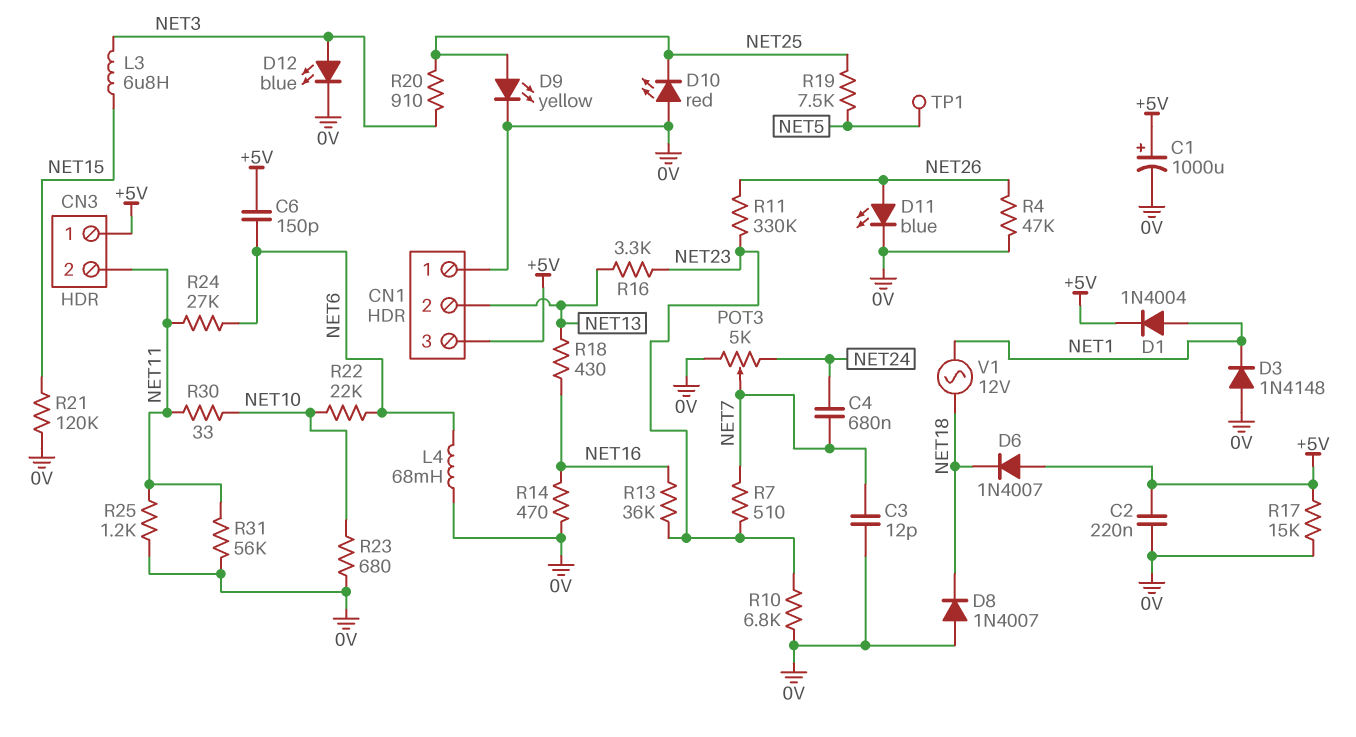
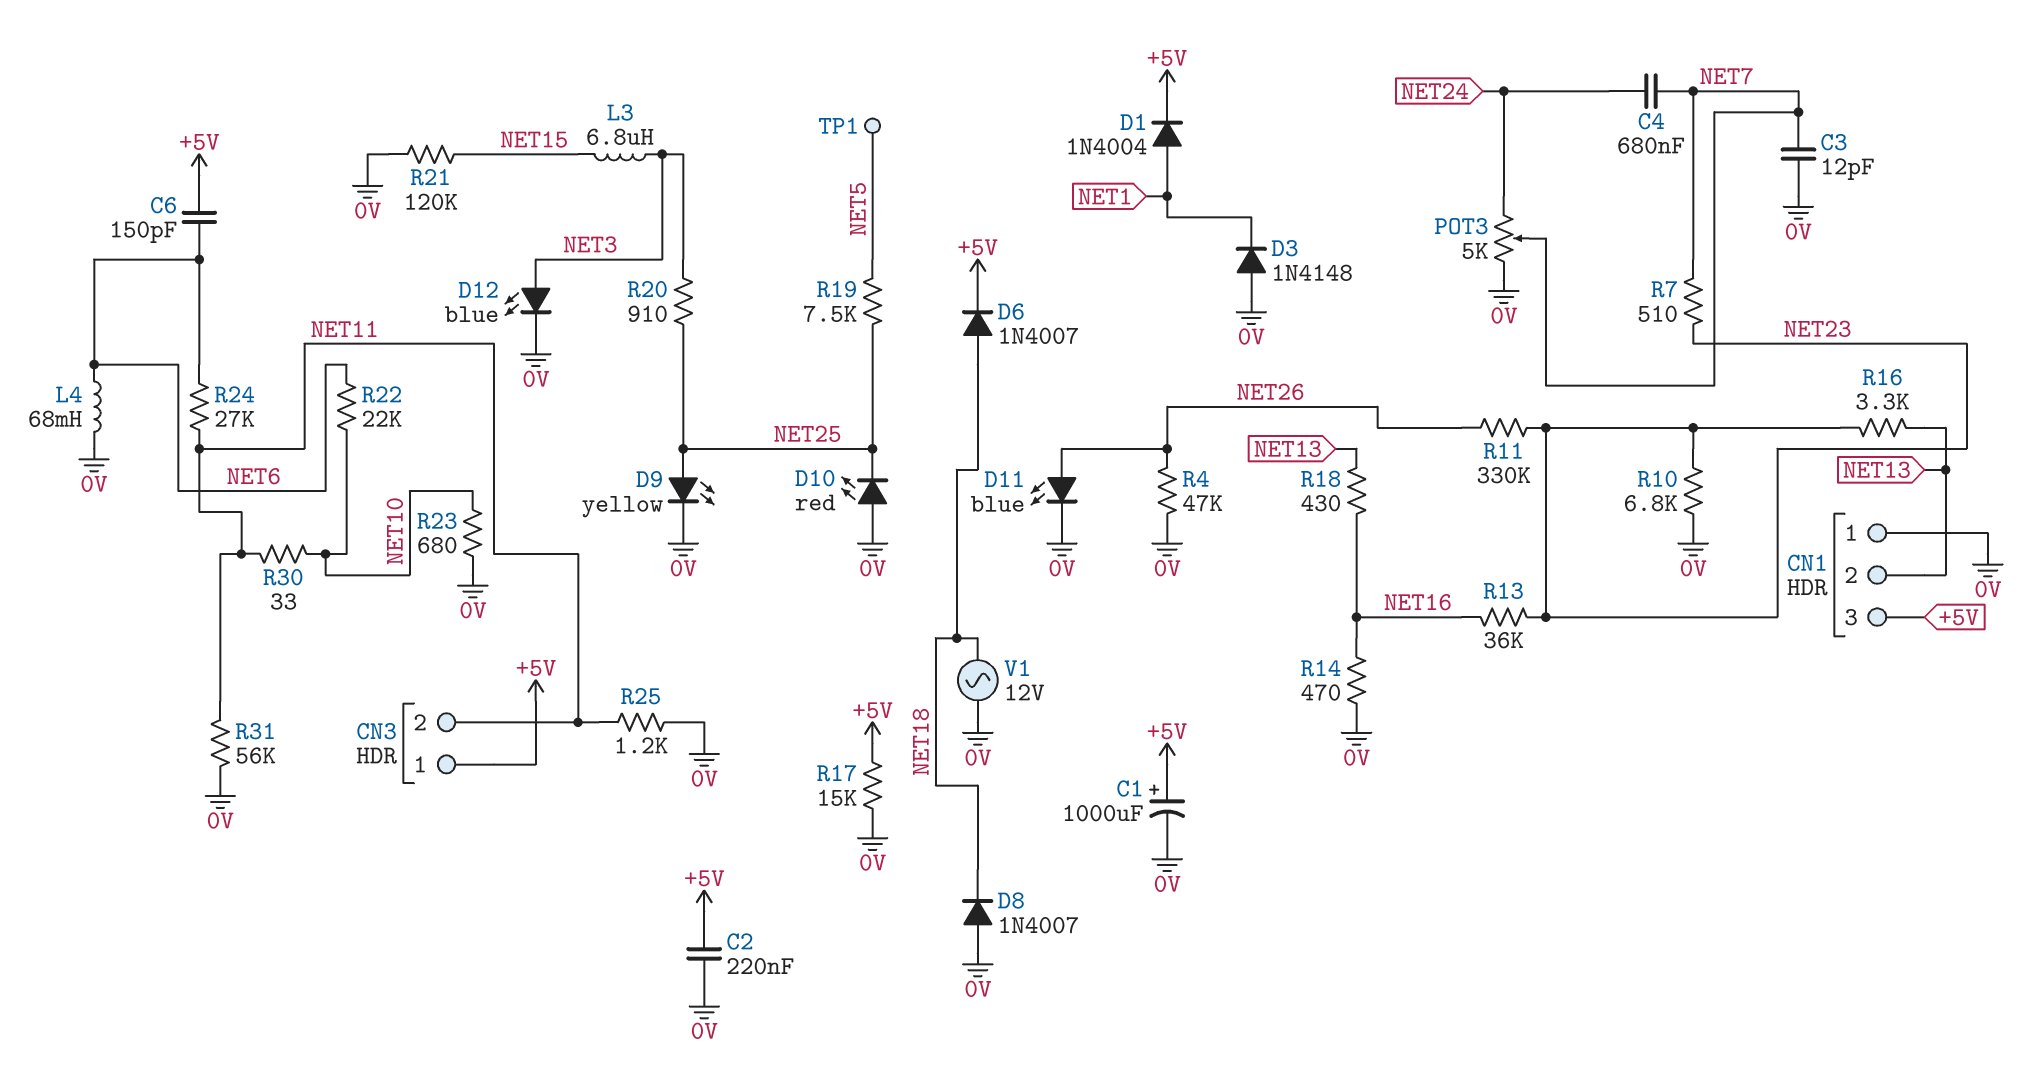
D6: diode 1N4007 (A +5V, K NET18) -> diode 1N4007 (A NET18, K +5V)
V1: AC 12V (NET1, NET18) -> AC 12V (0V, NET18)

